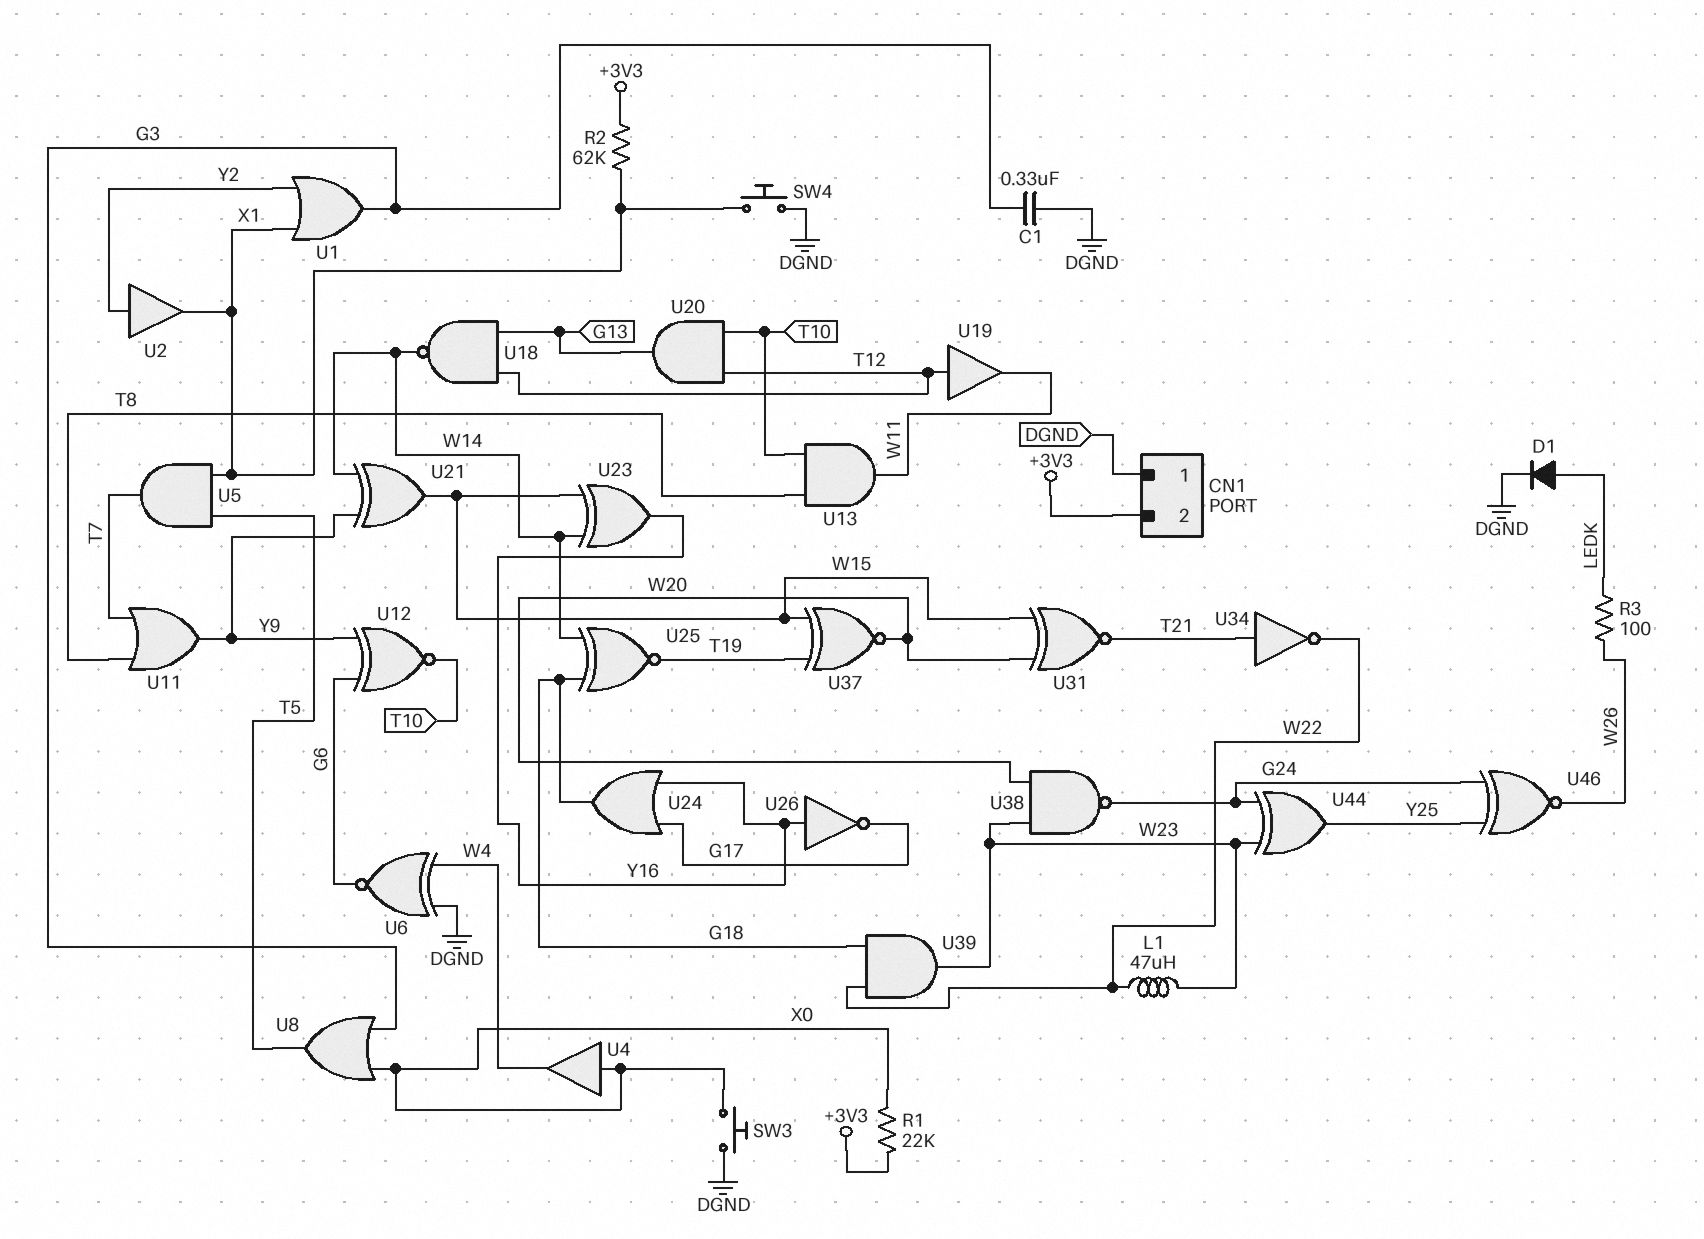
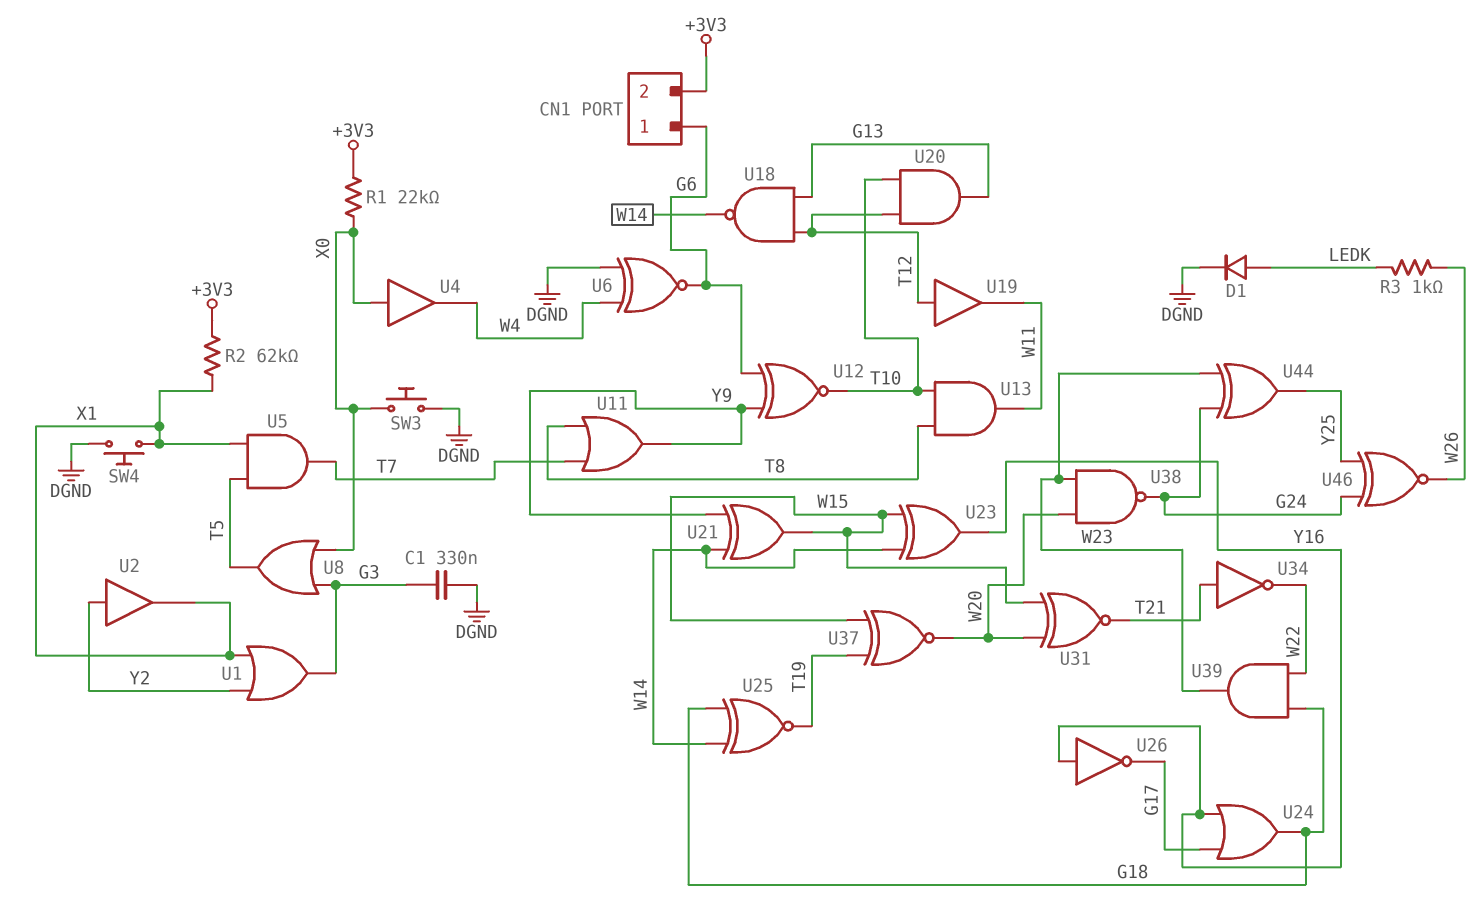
CN1 pin 1: DGND -> G6
L1: 47uH (W22, W23) -> none
R3: 100 (LEDK, W26) -> 1k (LEDK, W26)

